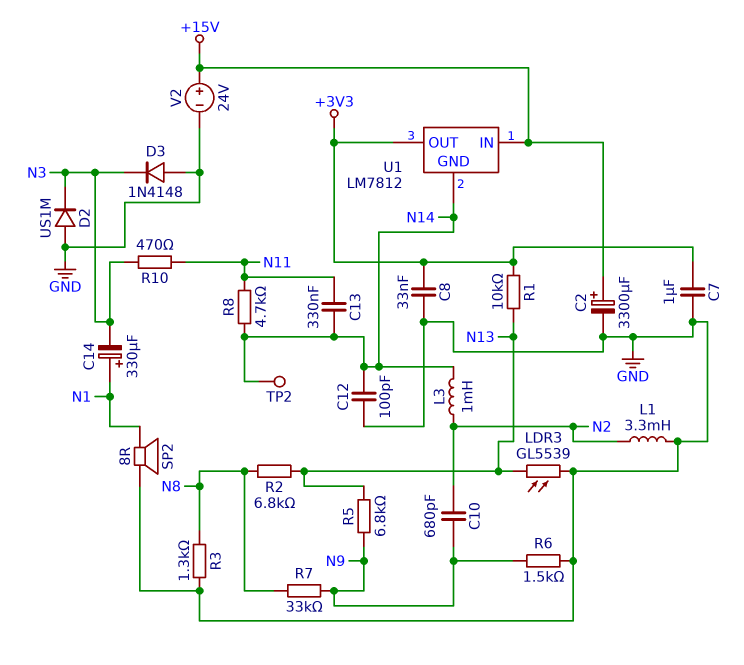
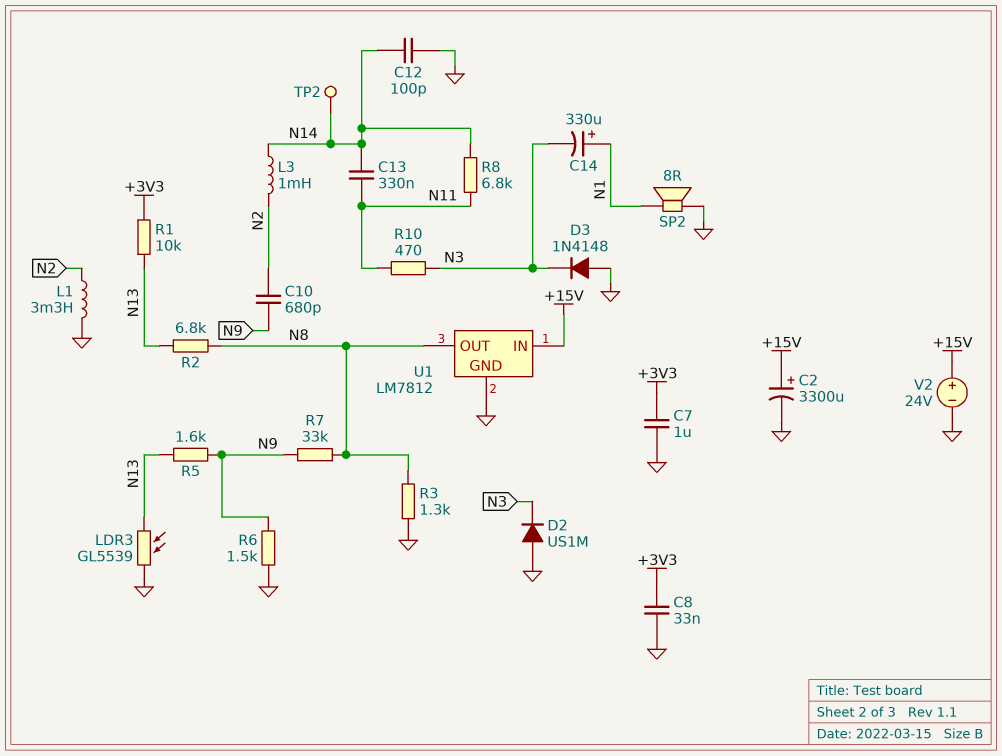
R5: 6.8k (N9, N13) -> 1.6k (N9, N13)
R8: 4.7k (N11, N14) -> 6.8k (N11, N14)
U1 pin GND: N14 -> GND
U1 pin OUT: +3V3 -> N8

